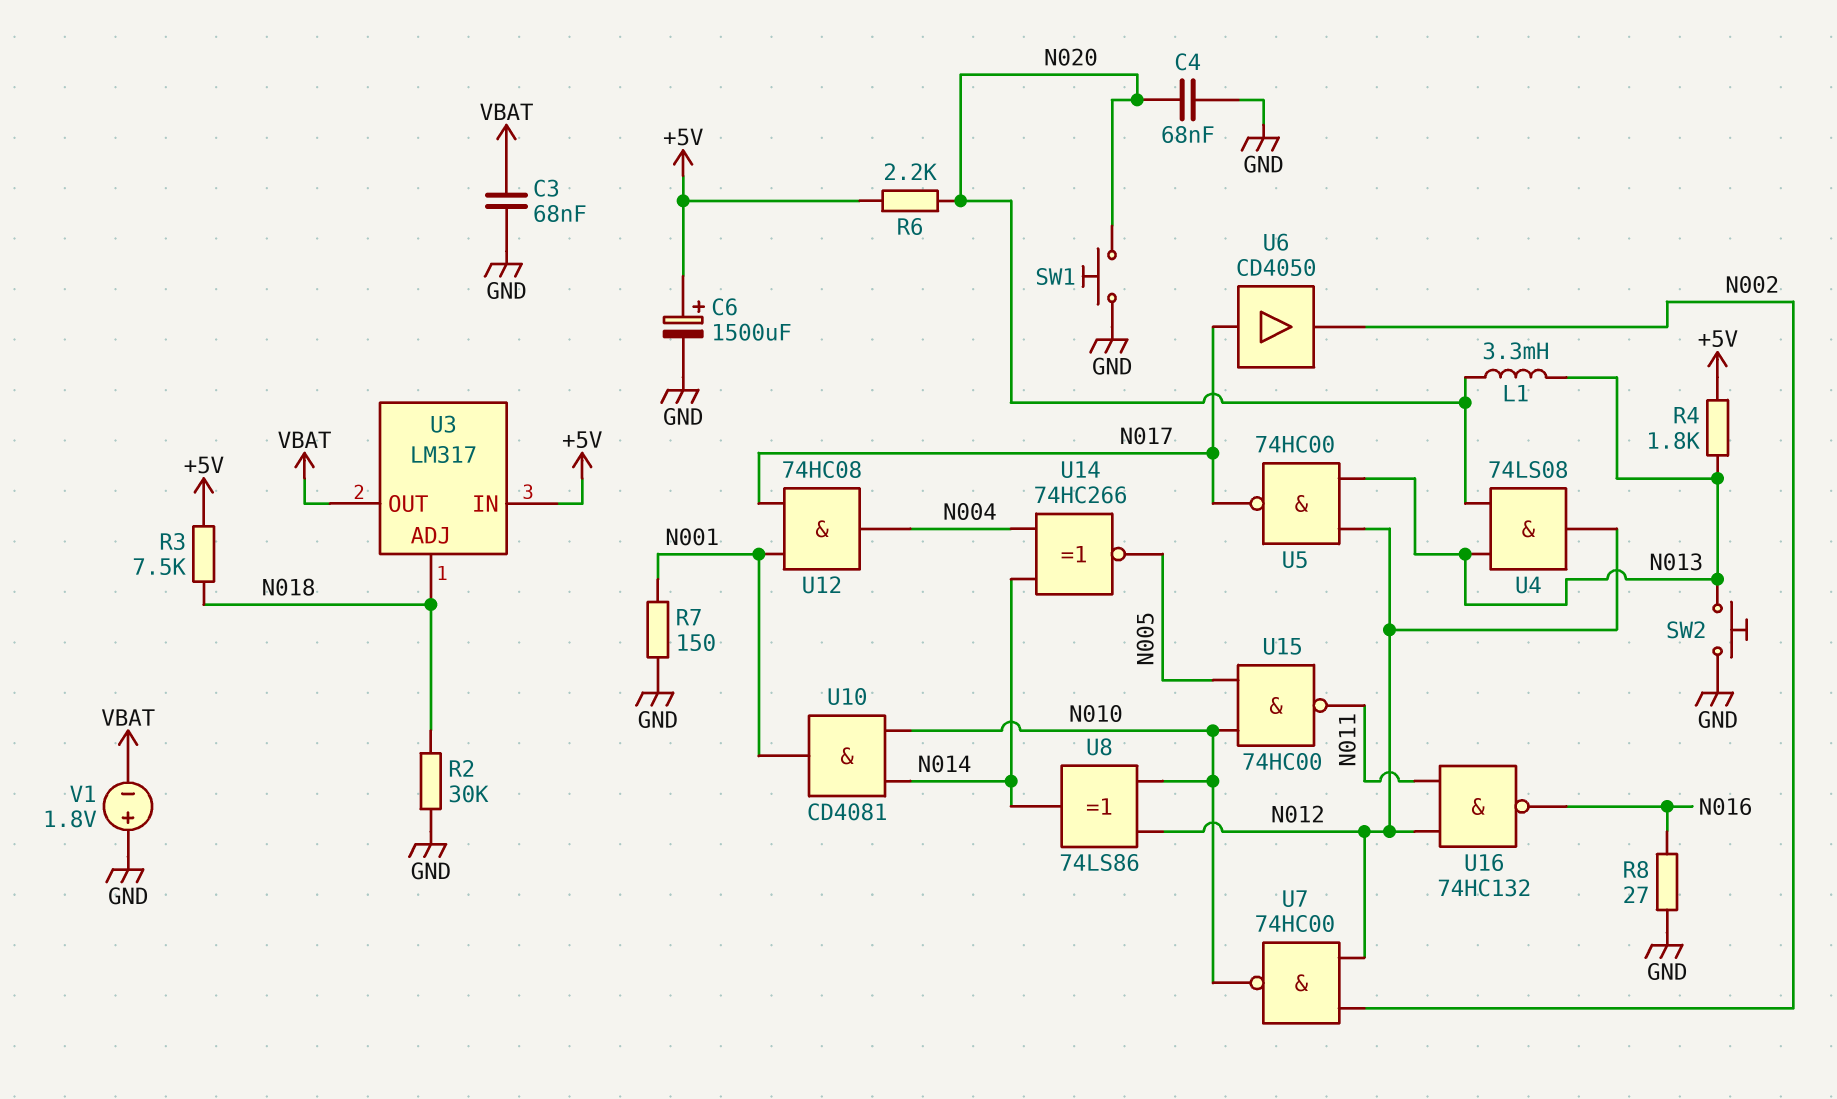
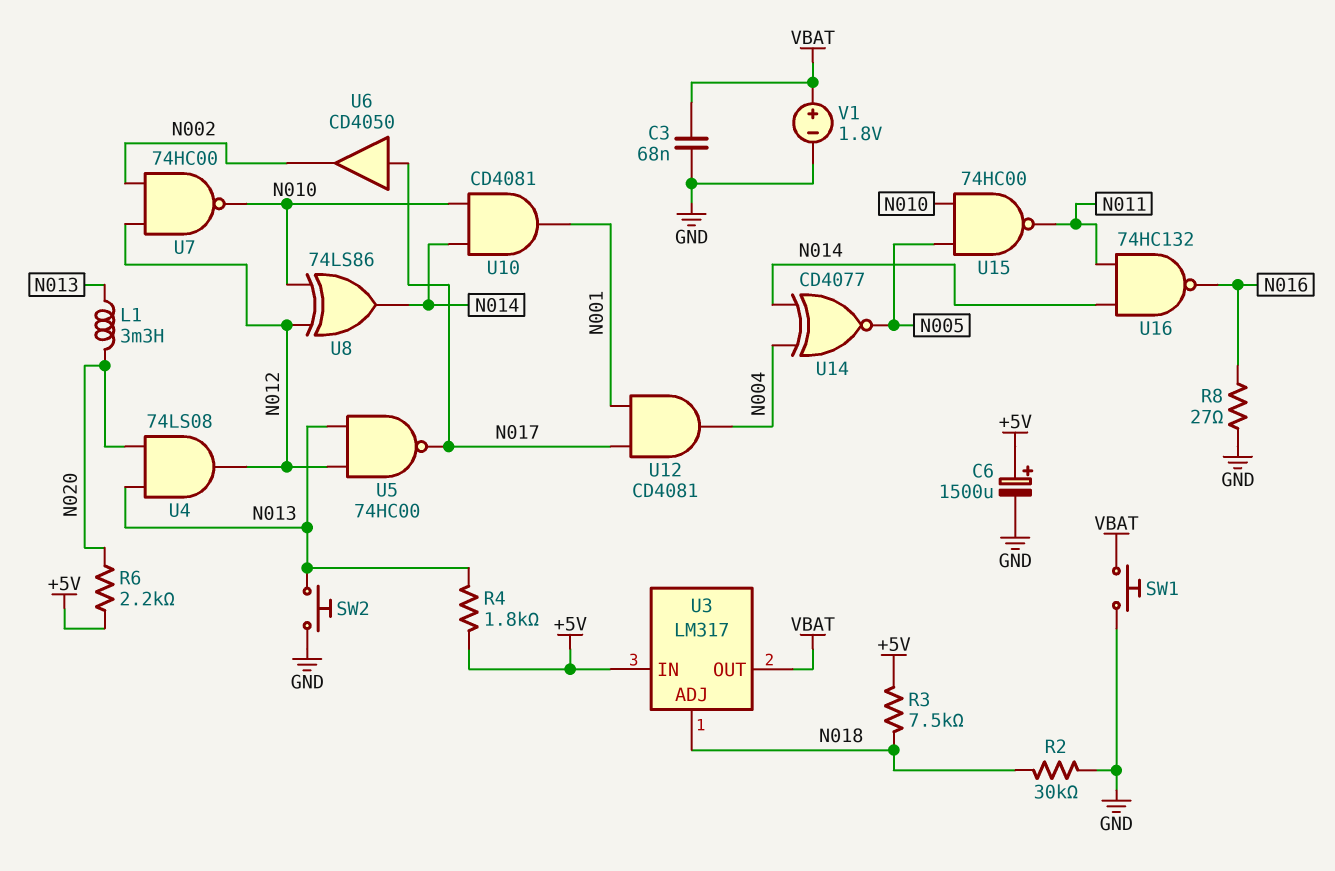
C4: 68nF (GND, N020) -> none
R7: 150 (GND, N001) -> none
SW1: button (GND, N020) -> button (GND, VBAT)
U12: AND 74HC08 (in N001, in N017, out N004) -> AND CD4081 (in N001, in N017, out N004)
U14: XNOR 74HC266 (in N004, in N014, out N005) -> XNOR CD4077 (in N004, in N014, out N005)
U16: NAND 74HC132 (in N011, in N012, out N016) -> NAND 74HC132 (in N011, in N014, out N016)
V1: 1.8V (plus GND, minus VBAT) -> 1.8V (plus VBAT, minus GND)

